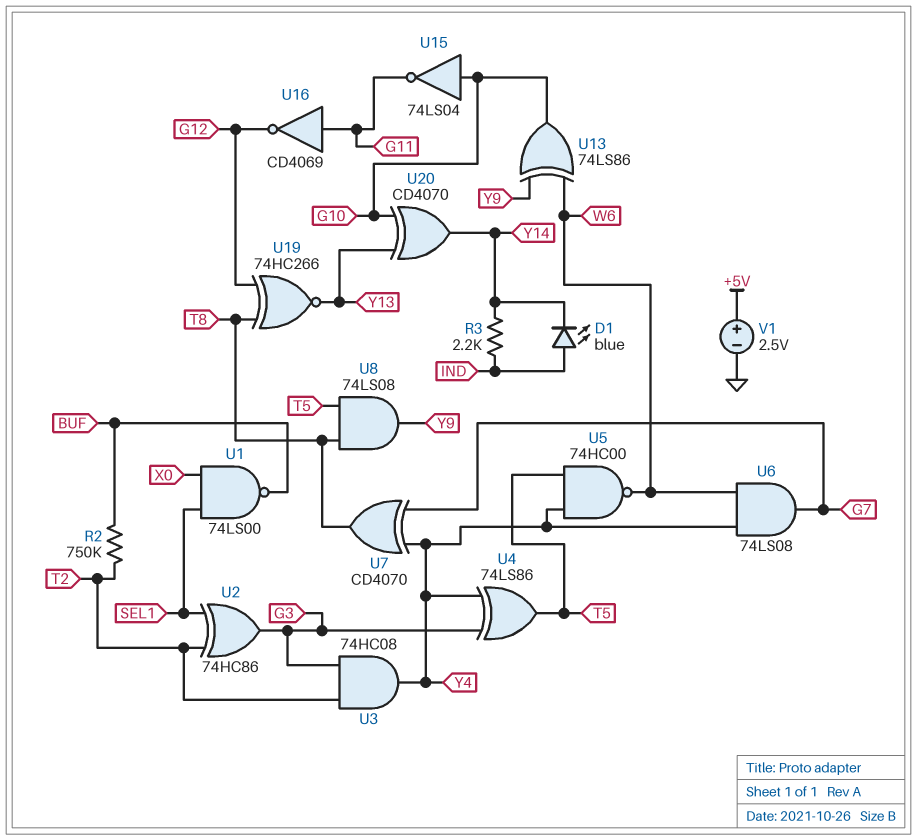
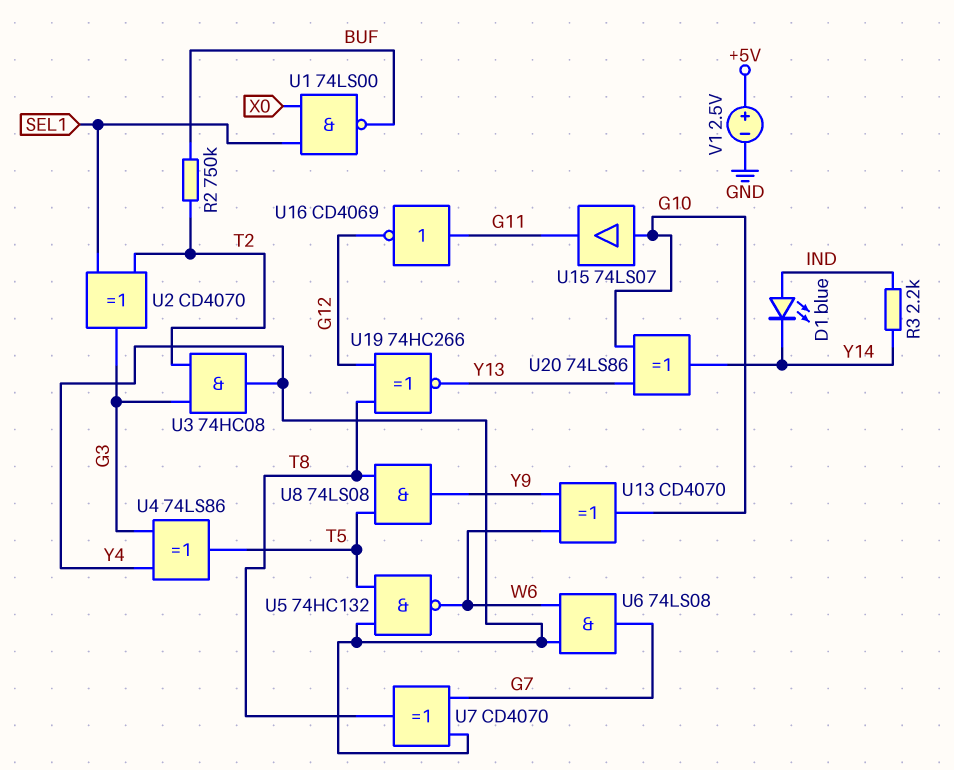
U2: XOR 74HC86 (in SEL1, in T2, out G3) -> XOR CD4070 (in SEL1, in T2, out G3)
U5: NAND 74HC00 (in T5, in Y4, out W6) -> NAND 74HC132 (in T5, in Y4, out W6)
U13: XOR 74LS86 (in W6, in Y9, out G10) -> XOR CD4070 (in W6, in Y9, out G10)
U15: NOT 74LS04 (in G10, out G11) -> buffer 74LS07 (in G10, out G11)
U20: XOR CD4070 (in G10, in Y13, out Y14) -> XOR 74LS86 (in G10, in Y13, out Y14)

